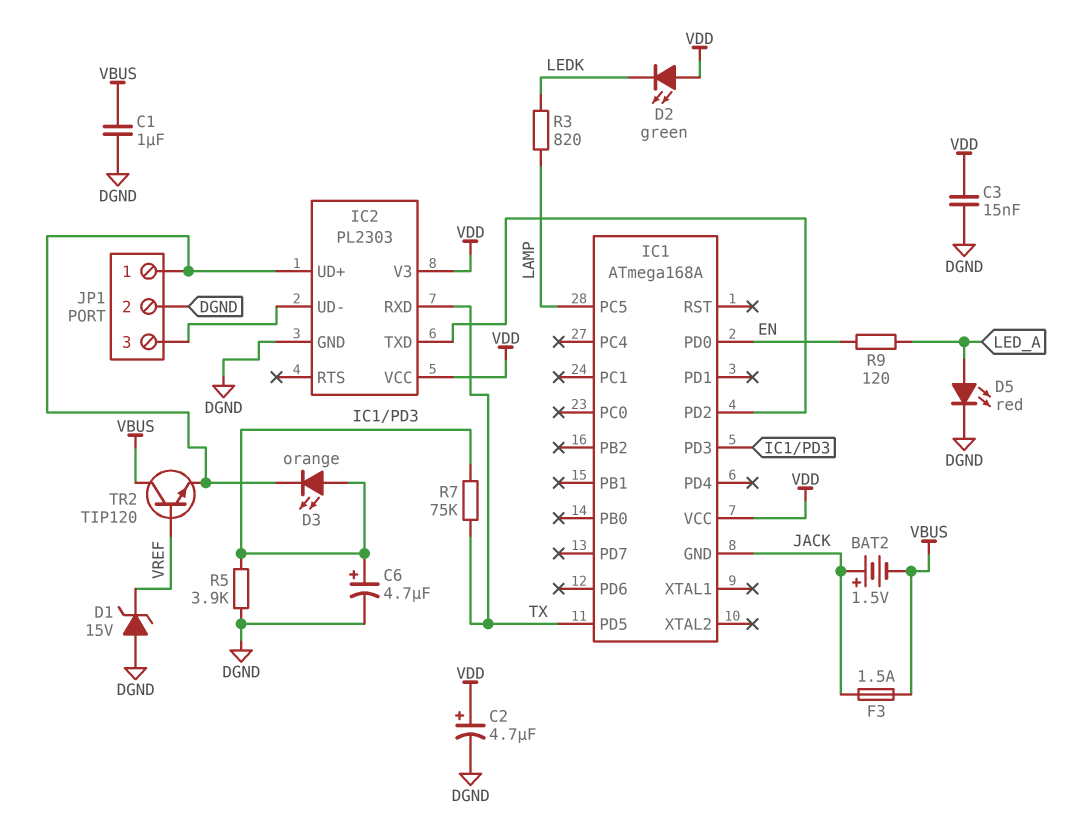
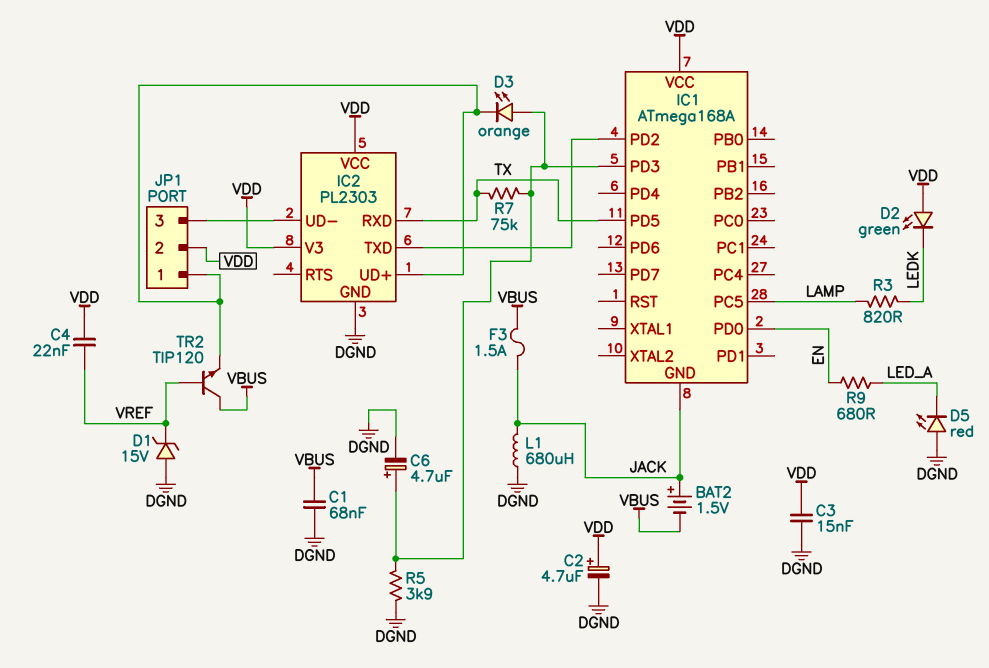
C1: 1uF (DGND, VBUS) -> 68nF (DGND, VBUS)
C4: none -> 22nF (VDD, VREF)
D5: LED red (A LED_A, K DGND) -> LED red (A DGND, K LED_A)
JP1 pin 2: DGND -> VDD
L1: none -> 680uH (DGND, JACK)
R9: 120 (EN, LED_A) -> 680 (EN, LED_A)

